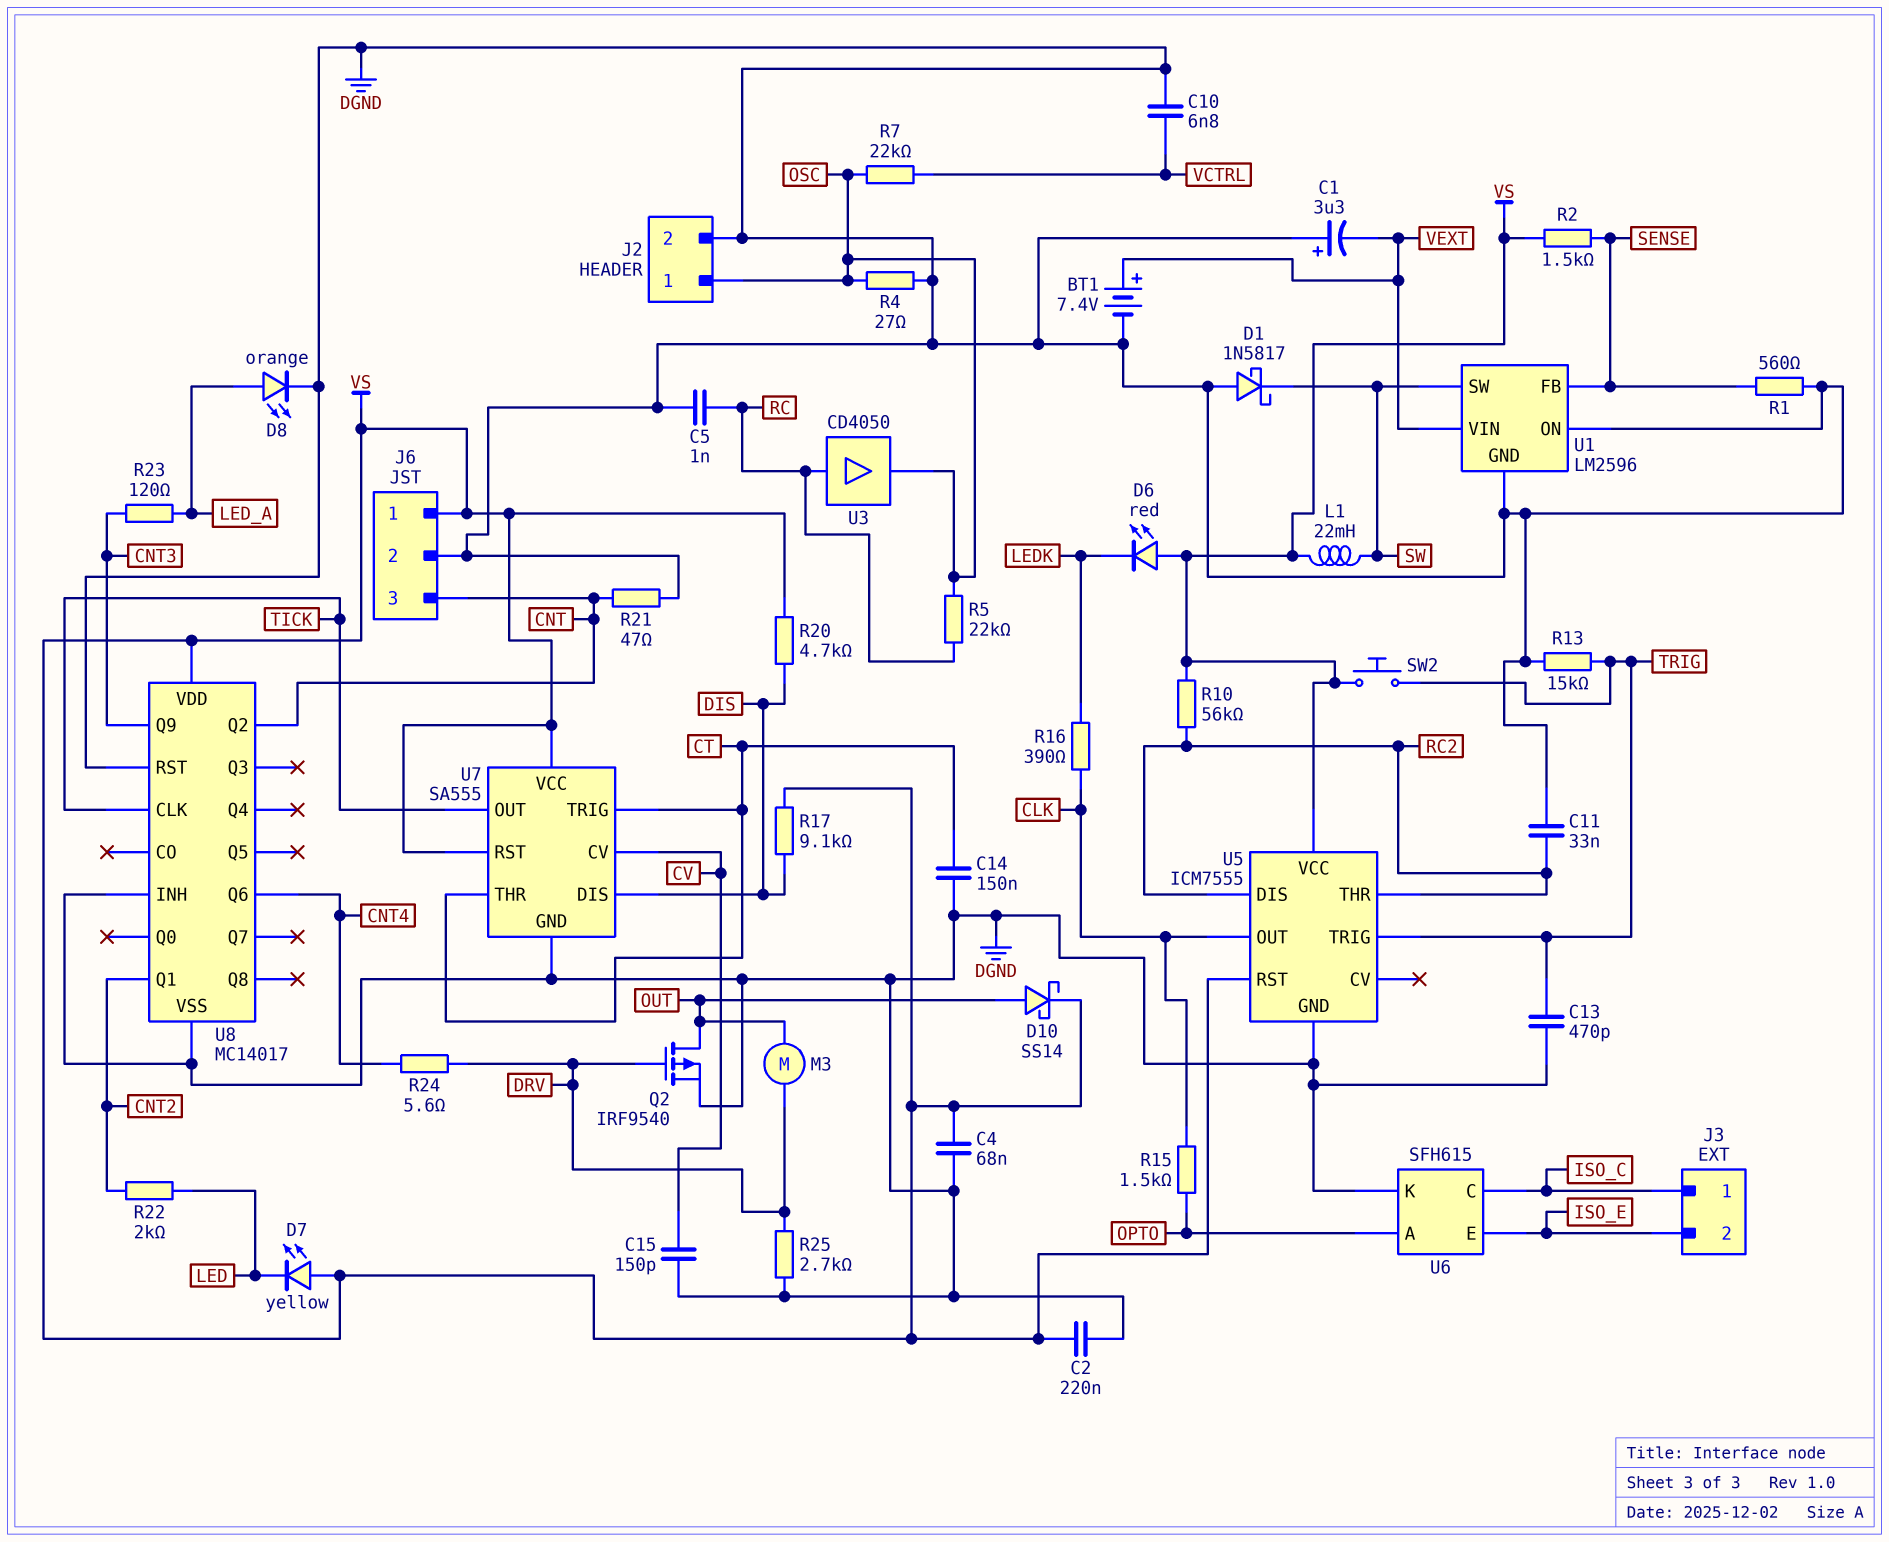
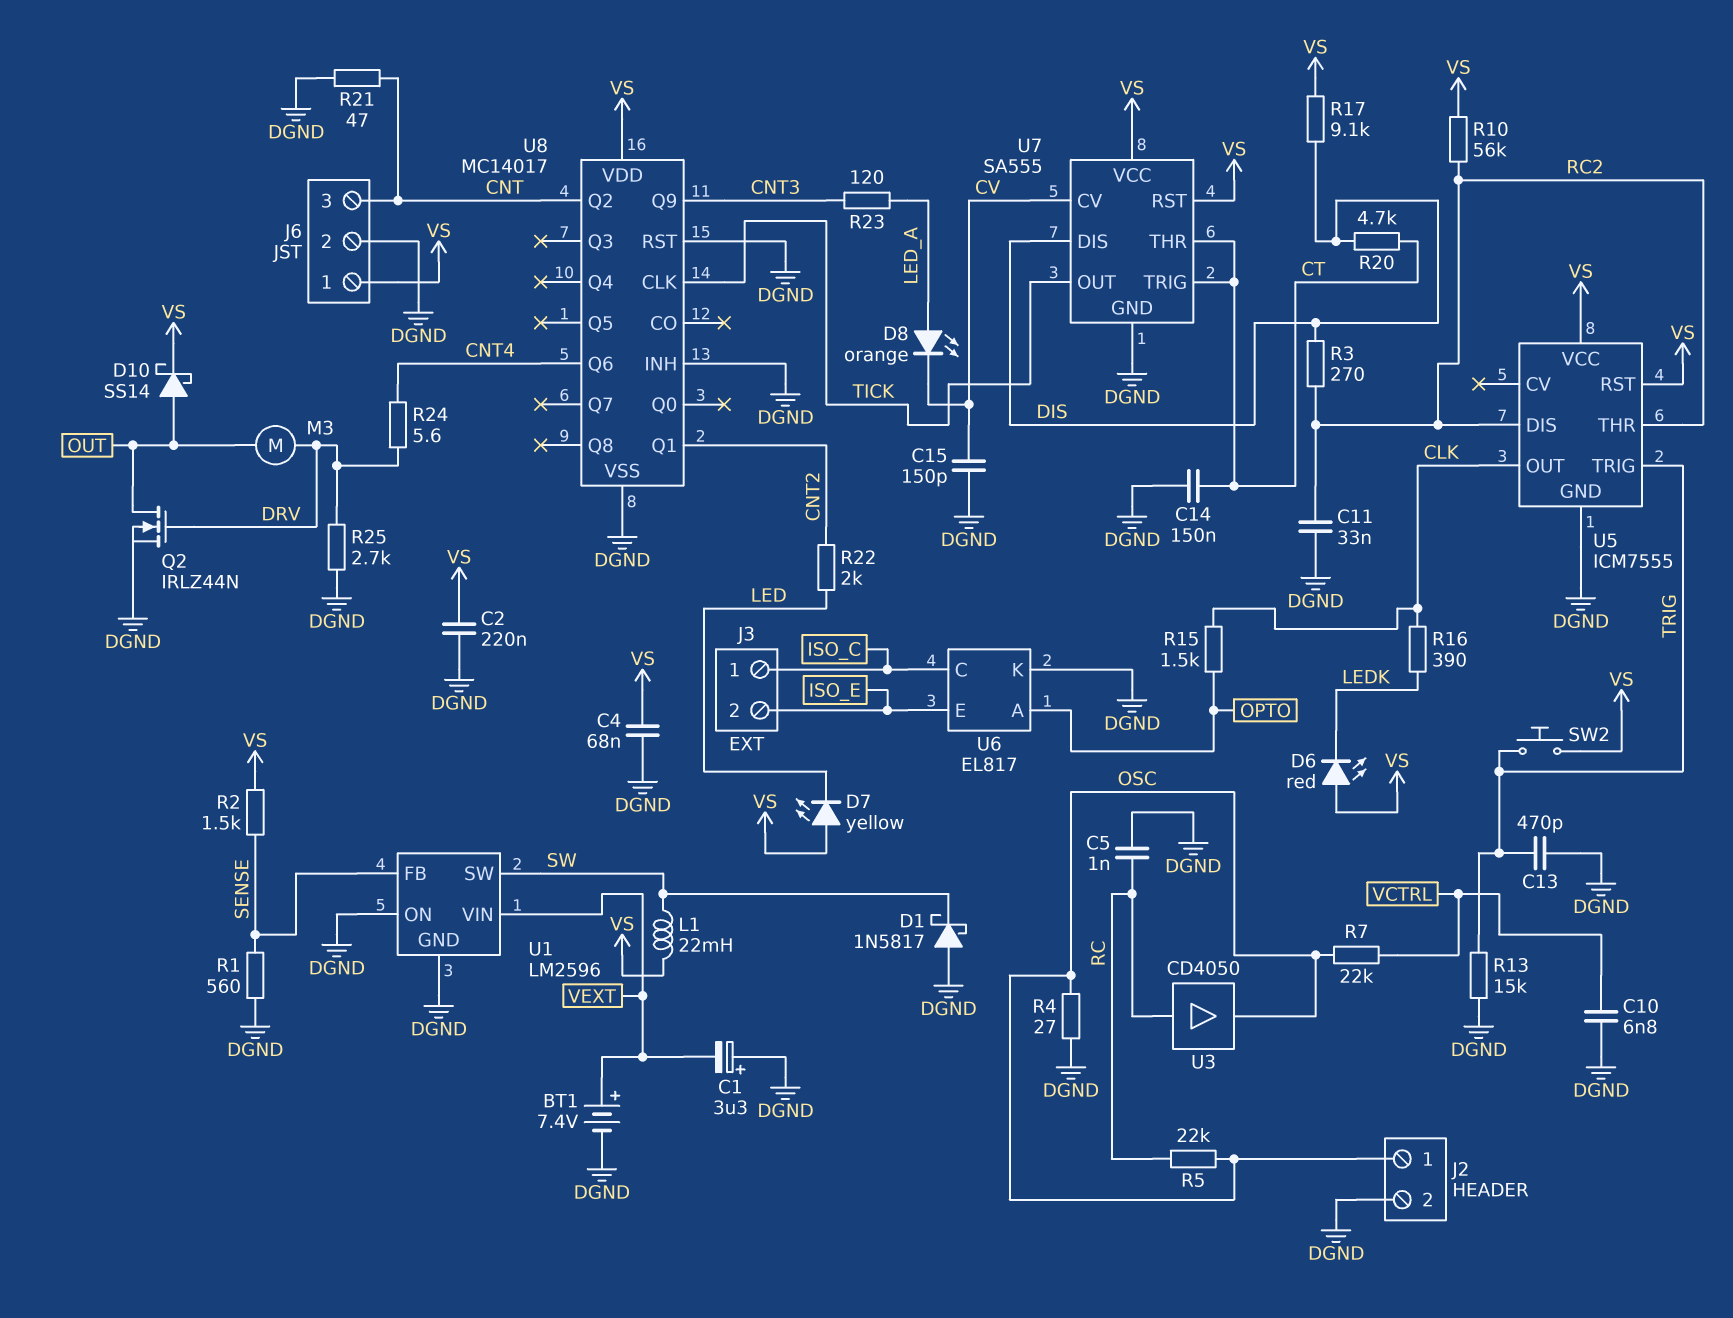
D8: LED orange (A LED_A, K DGND) -> LED orange (A LED_A, K CV)
Q2: PMOS IRF9540 (G DRV, D OUT, S DGND) -> NMOS IRLZ44N (G DRV, D OUT, S DGND)
R3: none -> 270 (DIS, RC2)
R20: 4.7k (DIS, VS) -> 4.7k (CT, DIS)
U6: SFH615 -> EL817

